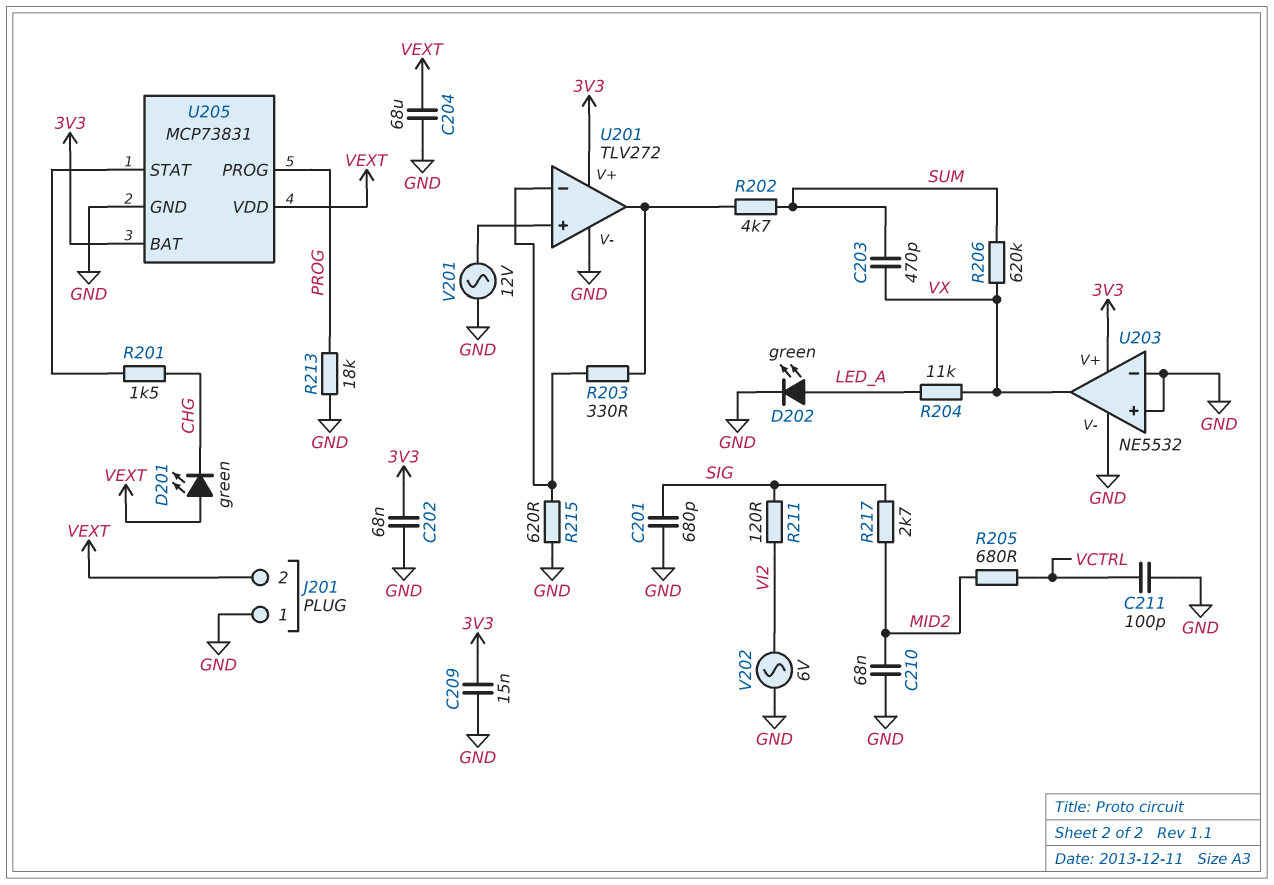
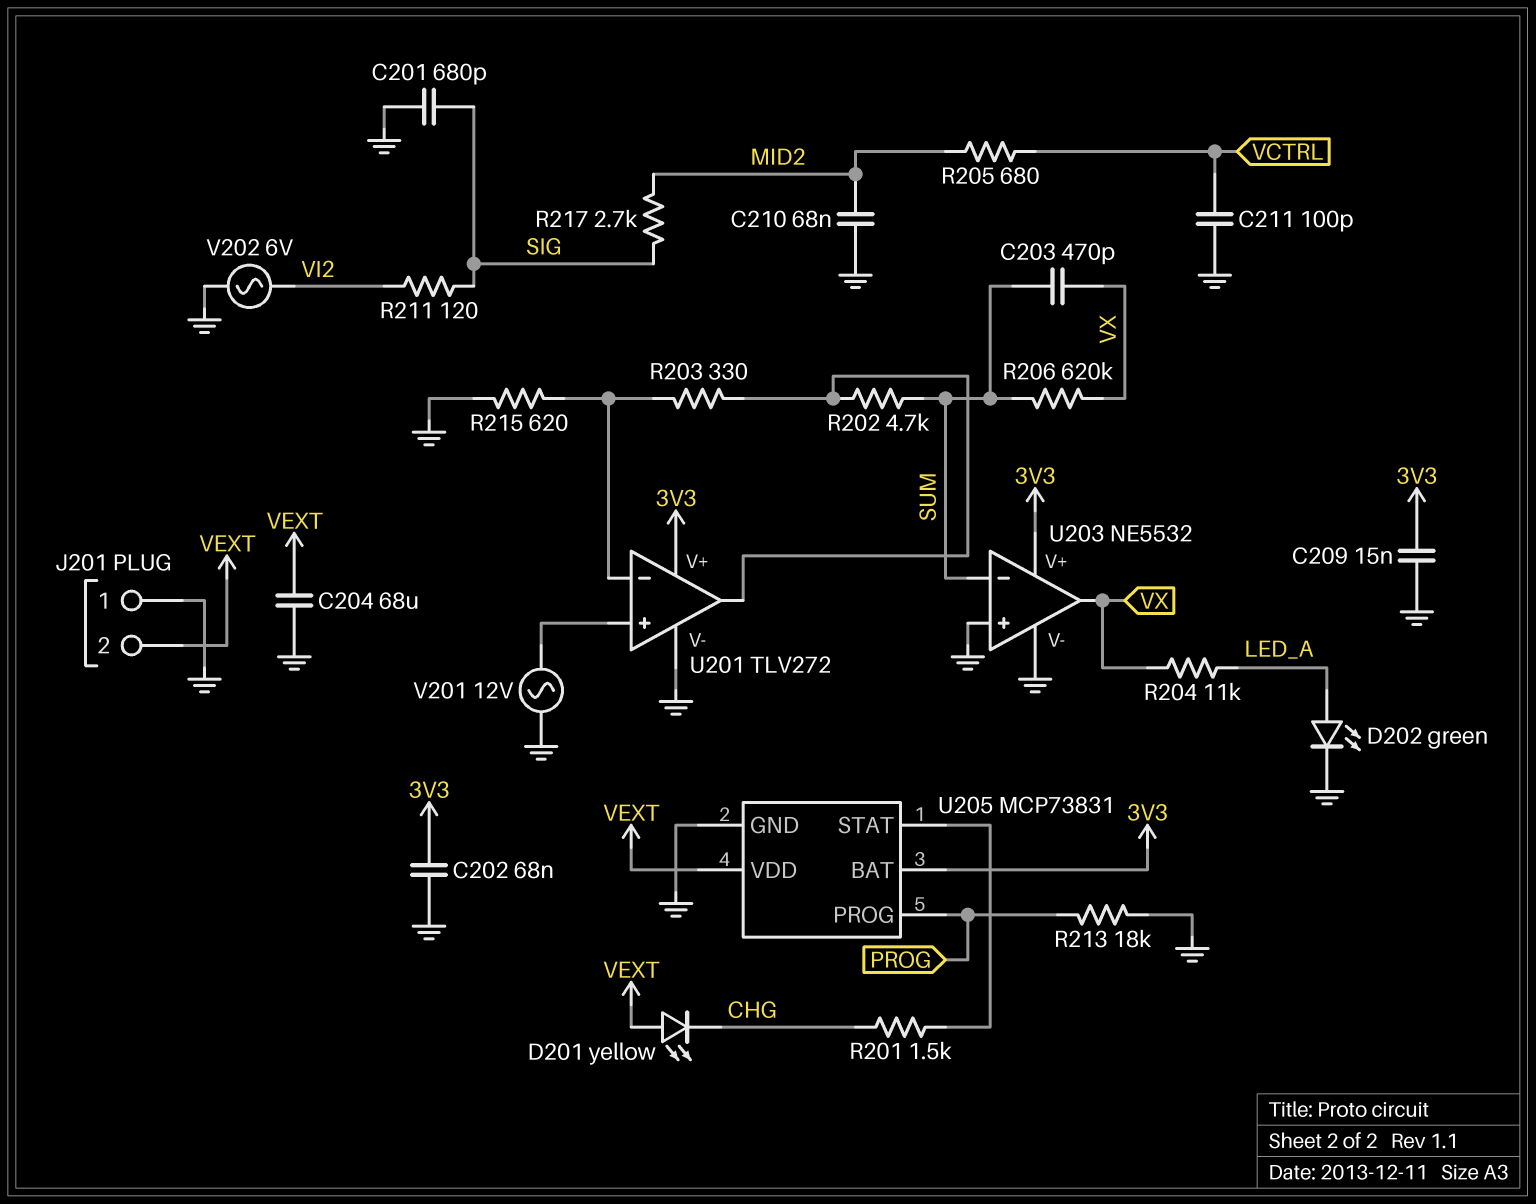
D201: LED green (A VEXT, K CHG) -> LED yellow (A VEXT, K CHG)
U203 pin in-: GND -> SUM

